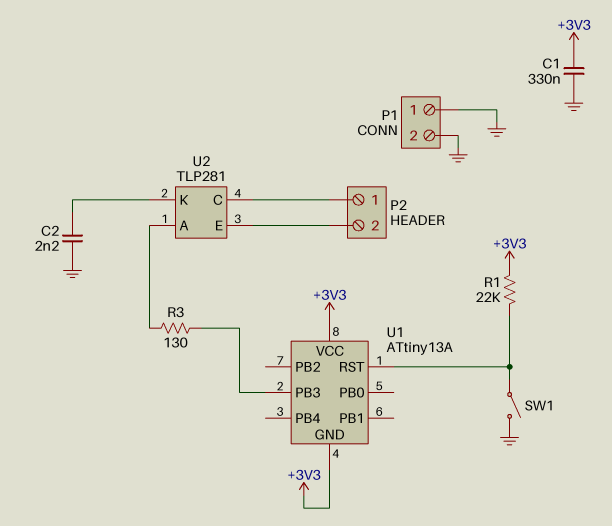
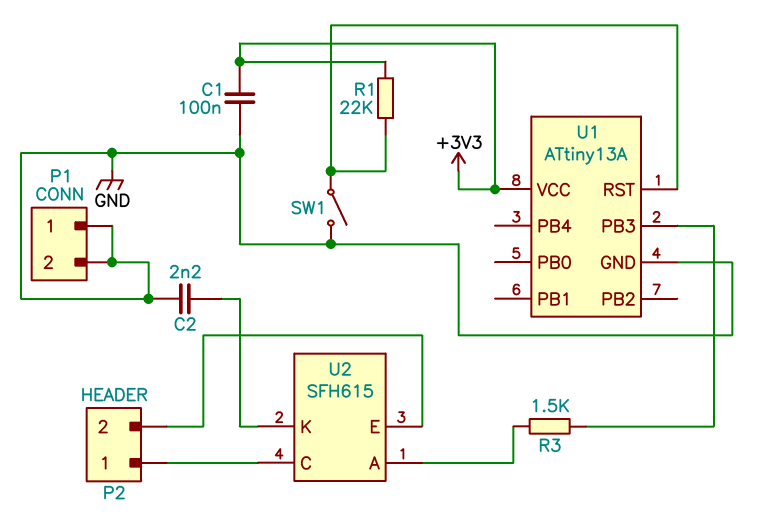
C1: 330nF (+3V3, GND) -> 100nF (+3V3, GND)
R3: 130 (U1/PB3, U2/A) -> 1.5k (U1/PB3, U2/A)
U1 pin GND: +3V3 -> GND
U2: TLP281 -> SFH615

